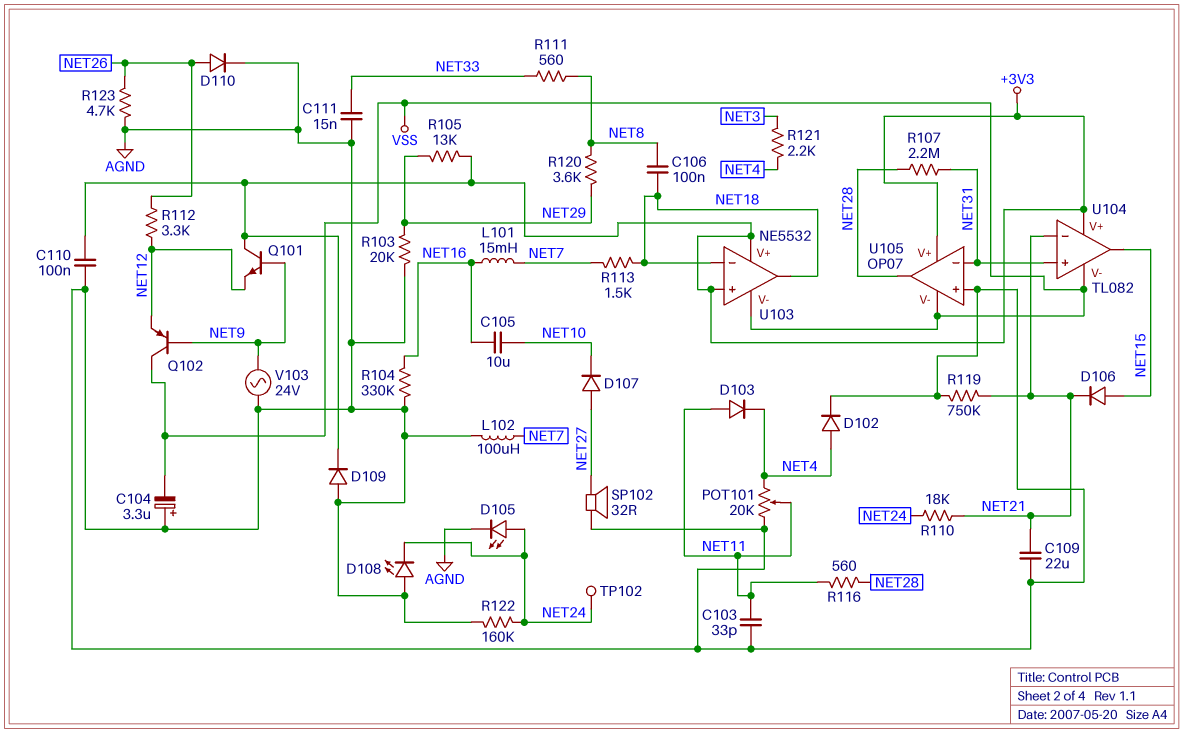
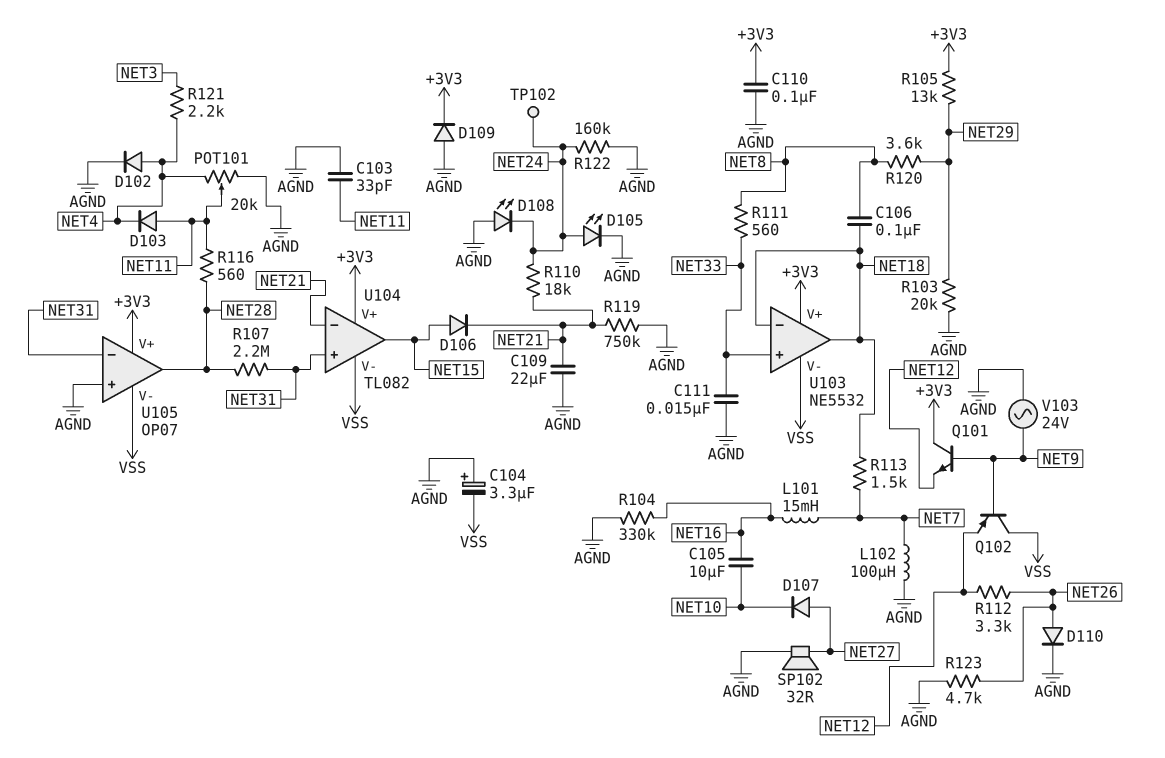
U103 pin in+: +3V3 -> NET33

